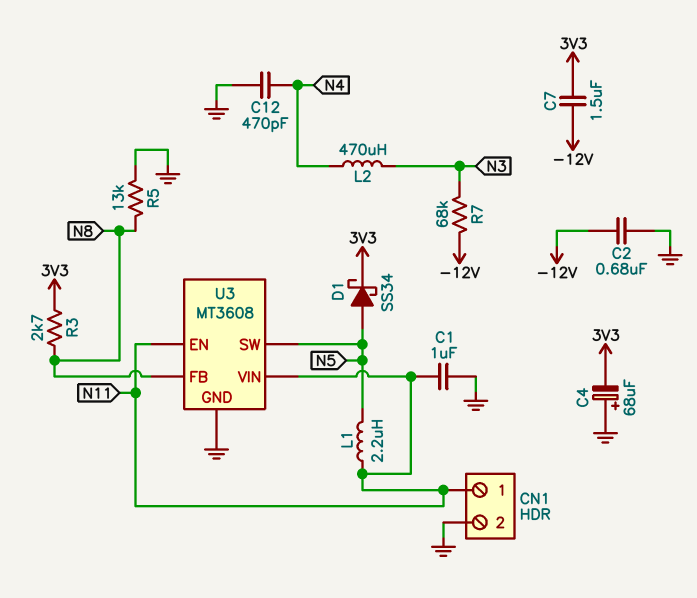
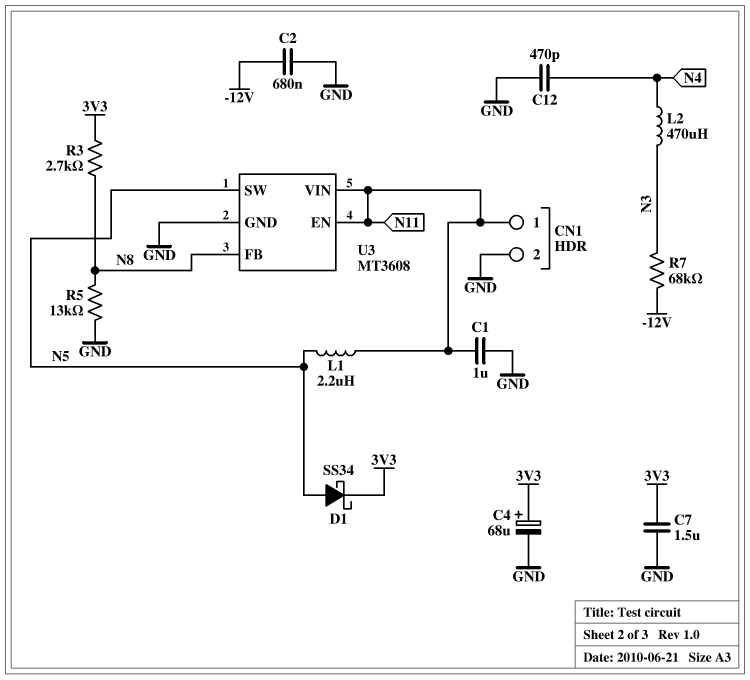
C4: 68uF (plus GND, minus 3V3) -> 68uF (plus 3V3, minus GND)
C7: 1.5uF (-12V, 3V3) -> 1.5uF (3V3, GND)

